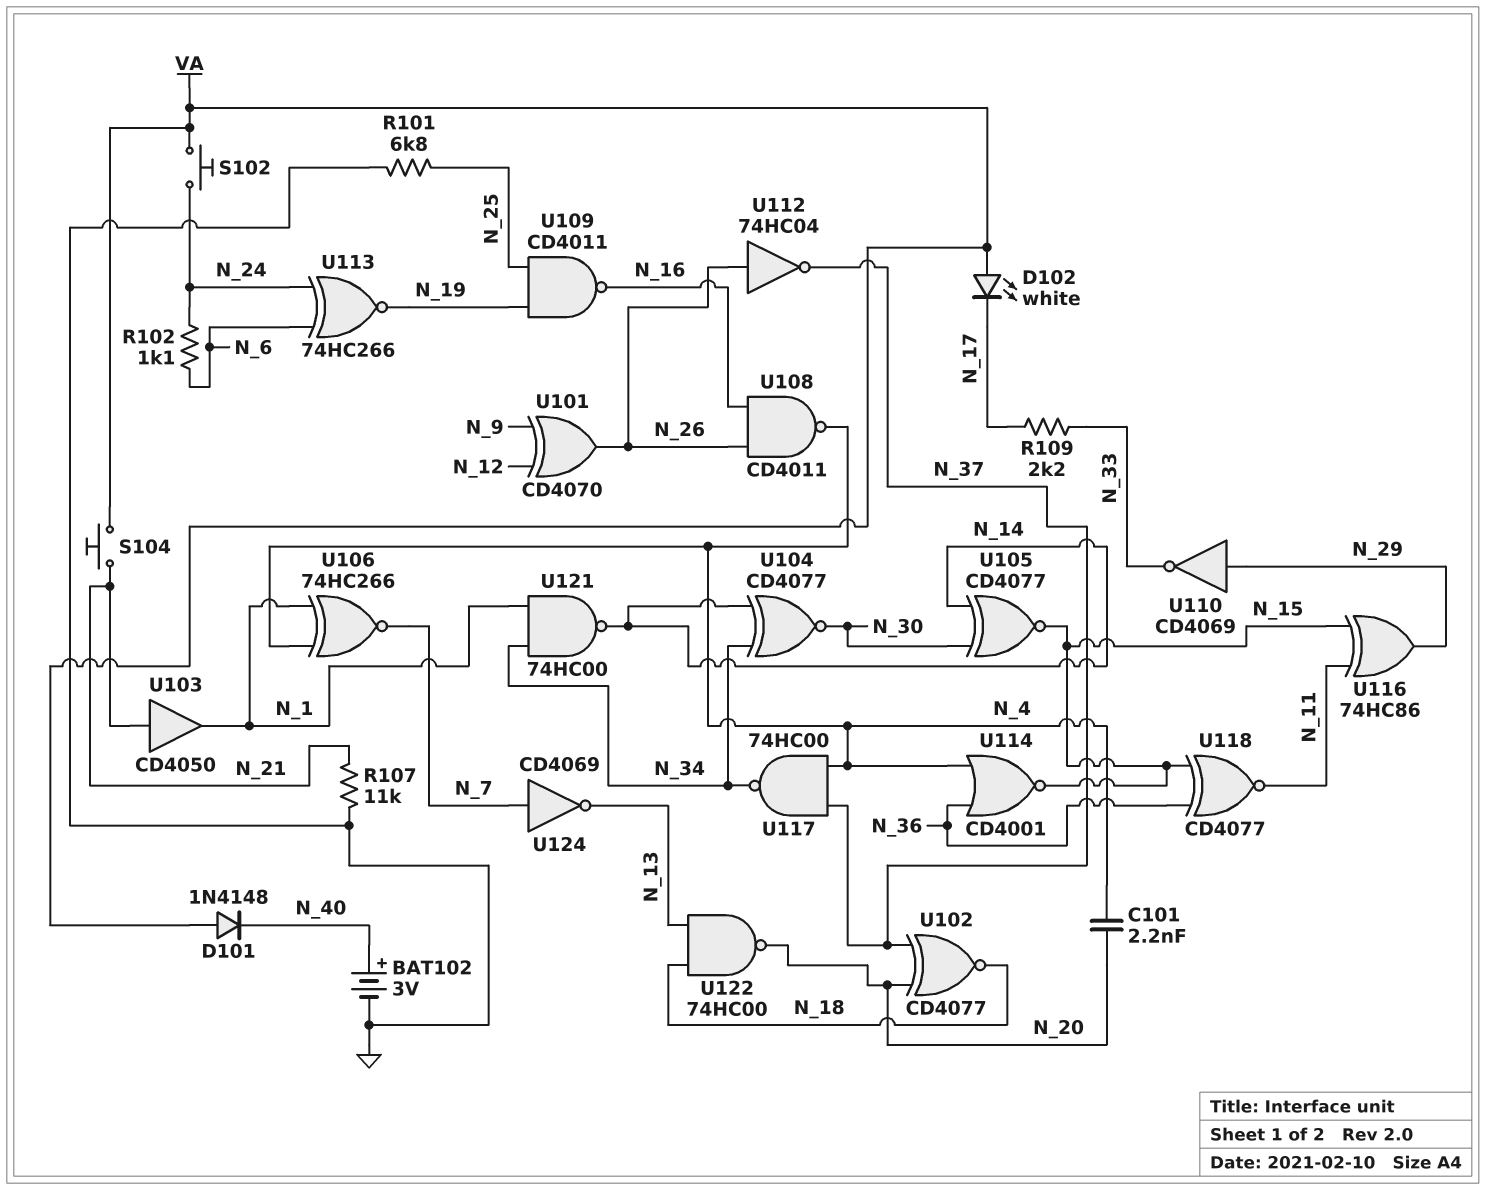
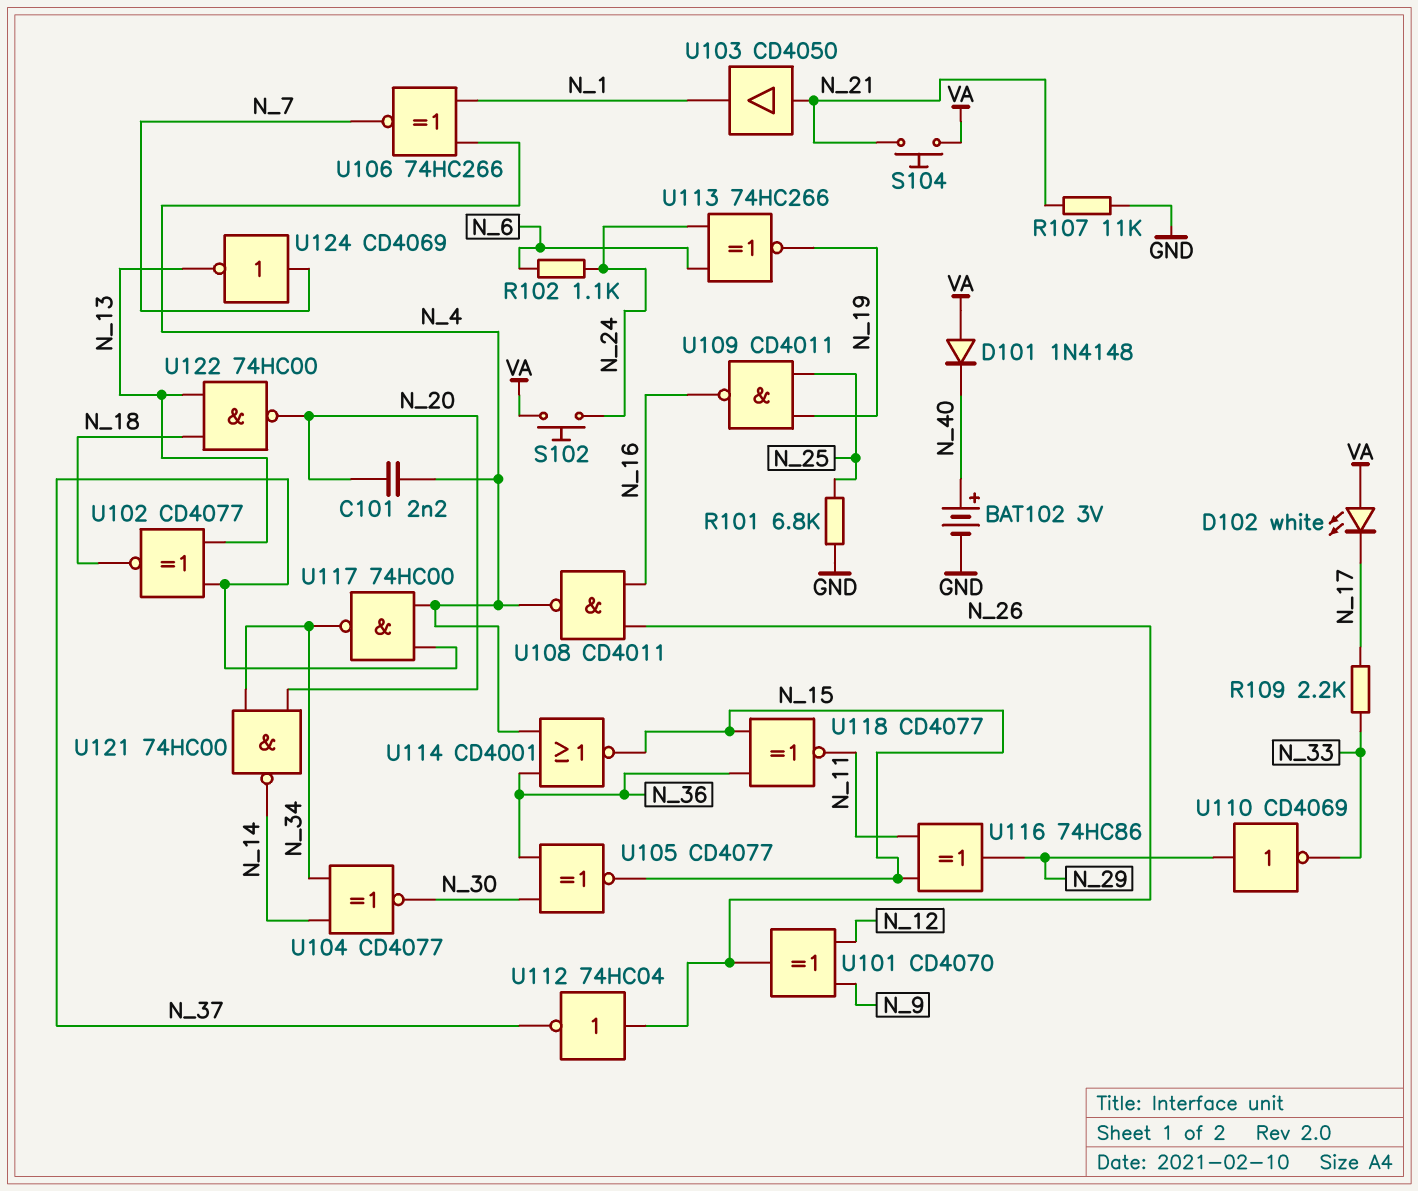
U102: XNOR CD4077 (in N_20, in N_37, out N_18) -> XNOR CD4077 (in N_13, in N_37, out N_18)
U105: XNOR CD4077 (in N_14, in N_30, out N_15) -> XNOR CD4077 (in N_30, in N_36, out N_15)
U121: NAND 74HC00 (in N_1, in N_34, out N_14) -> NAND 74HC00 (in N_20, in N_34, out N_14)

